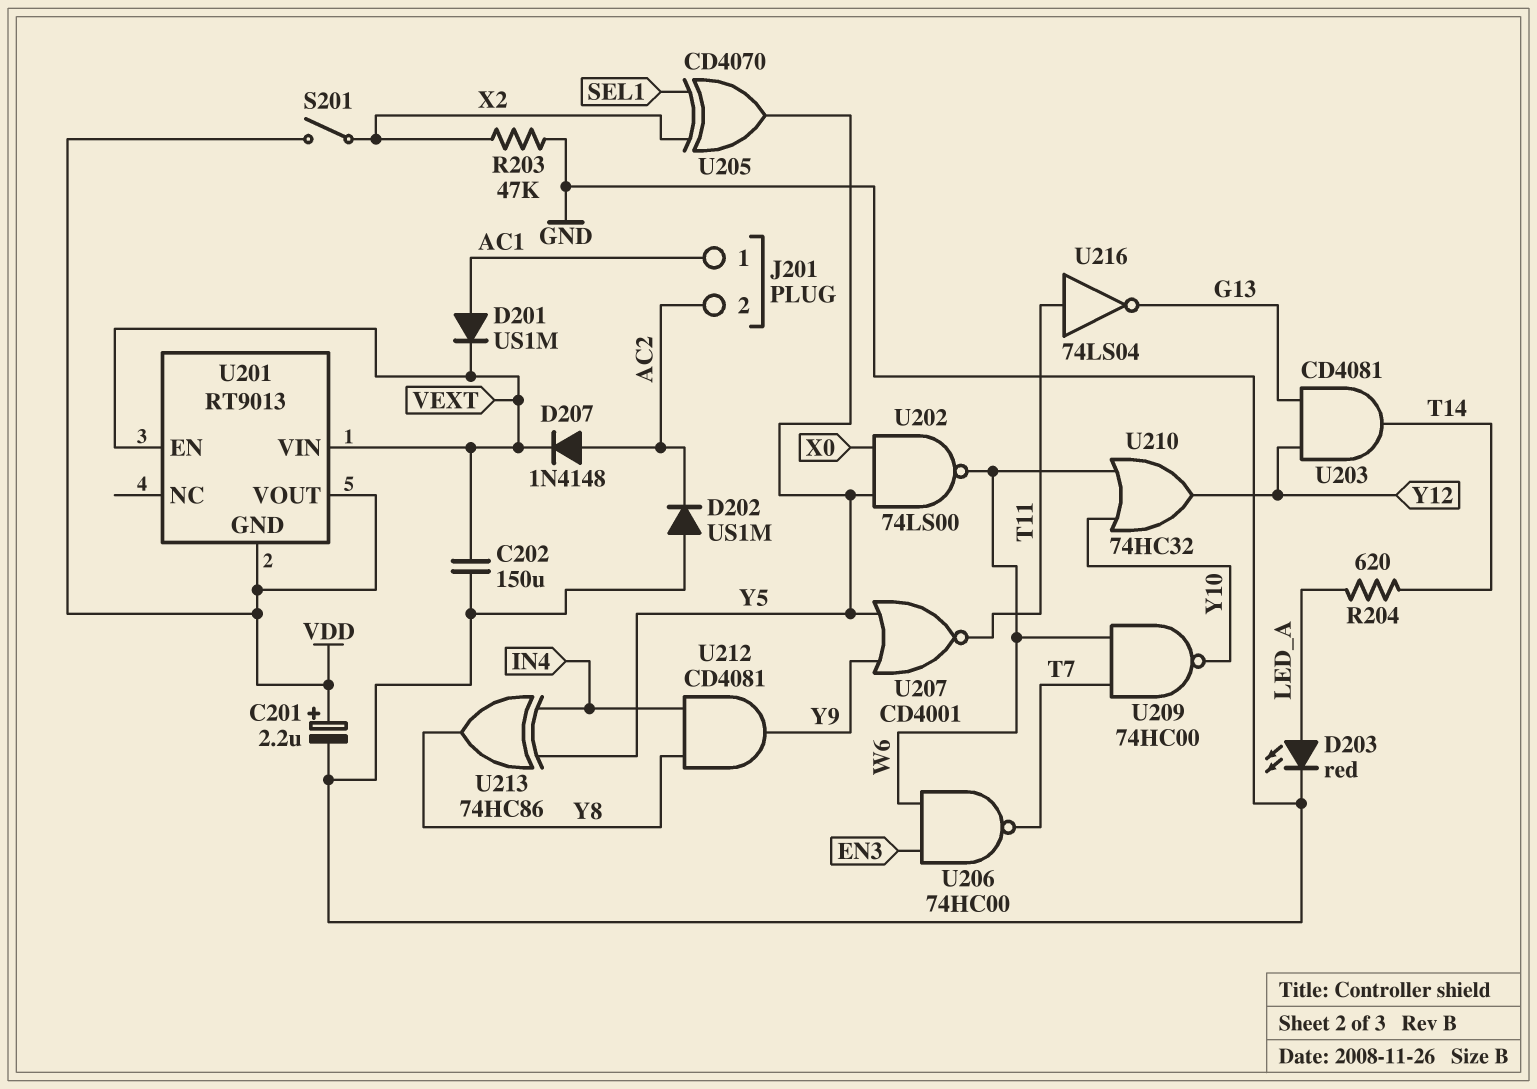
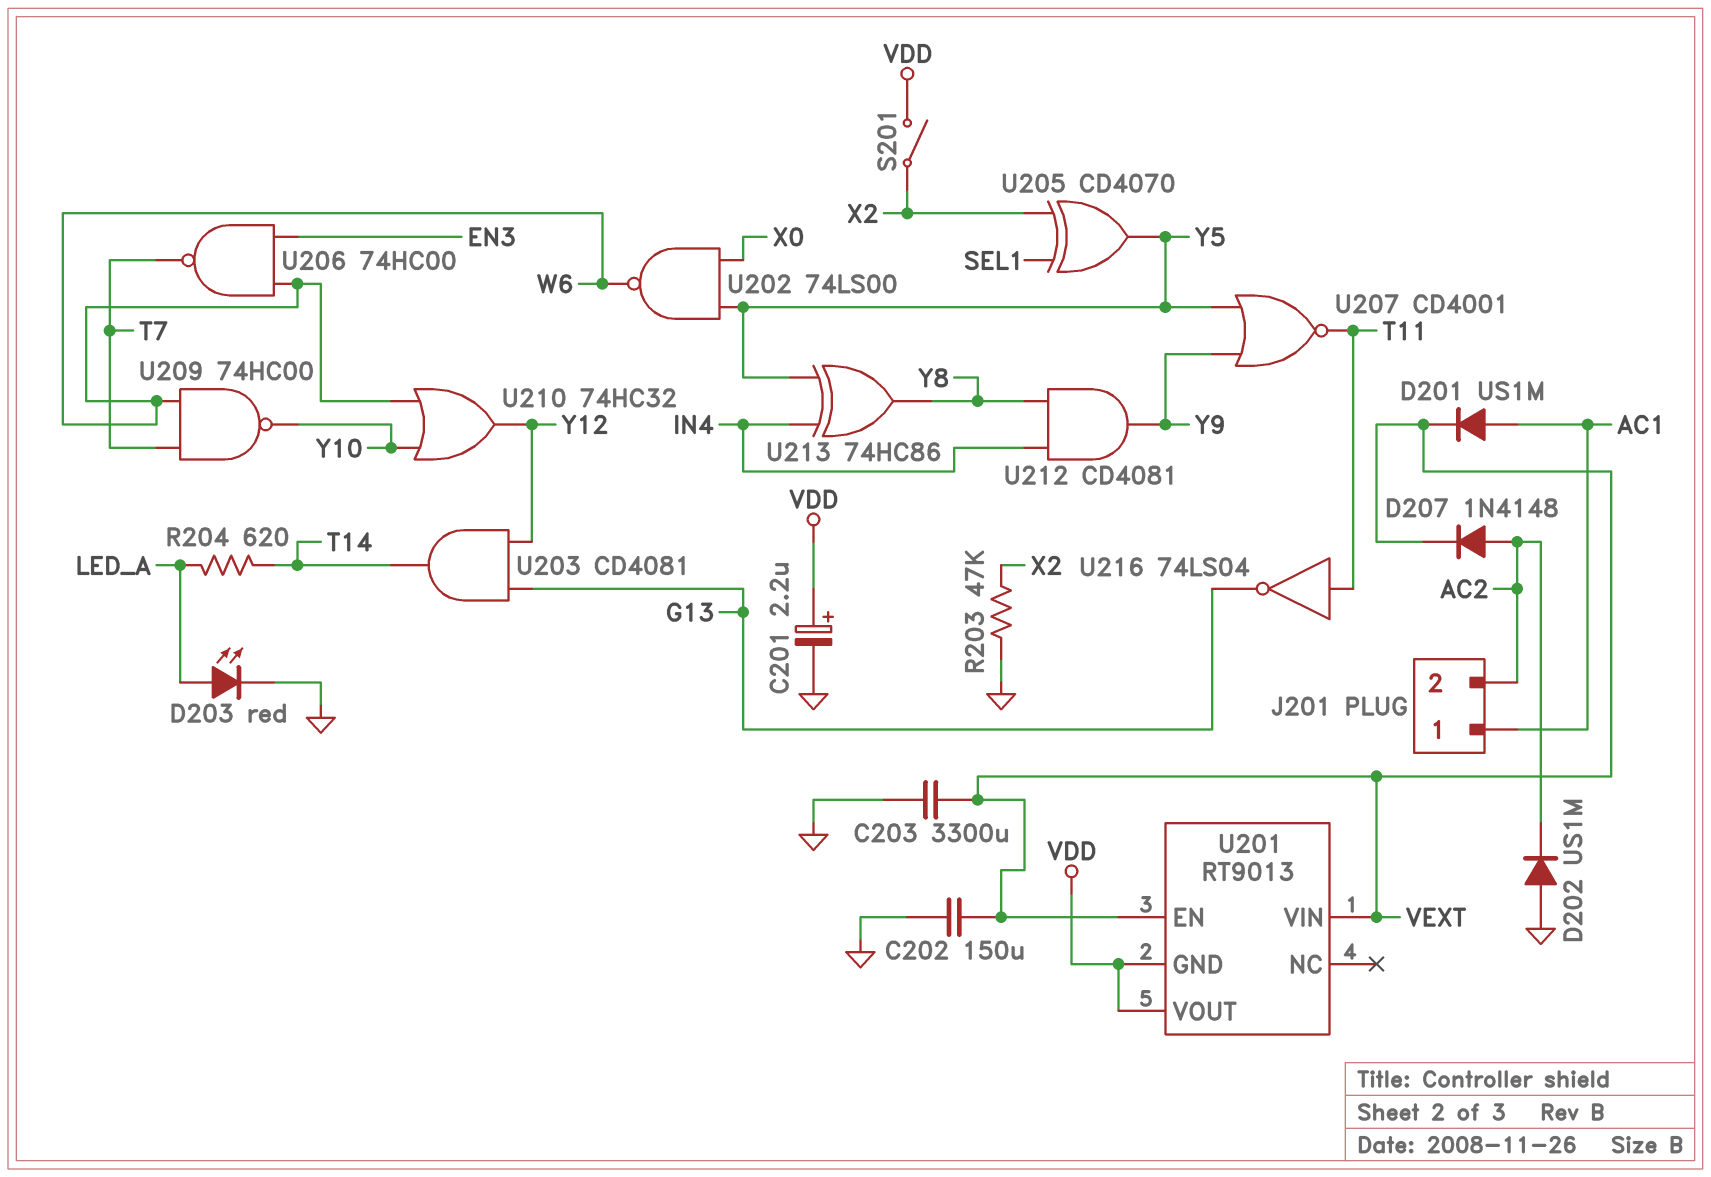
C203: none -> 3300uF (GND, VEXT)

